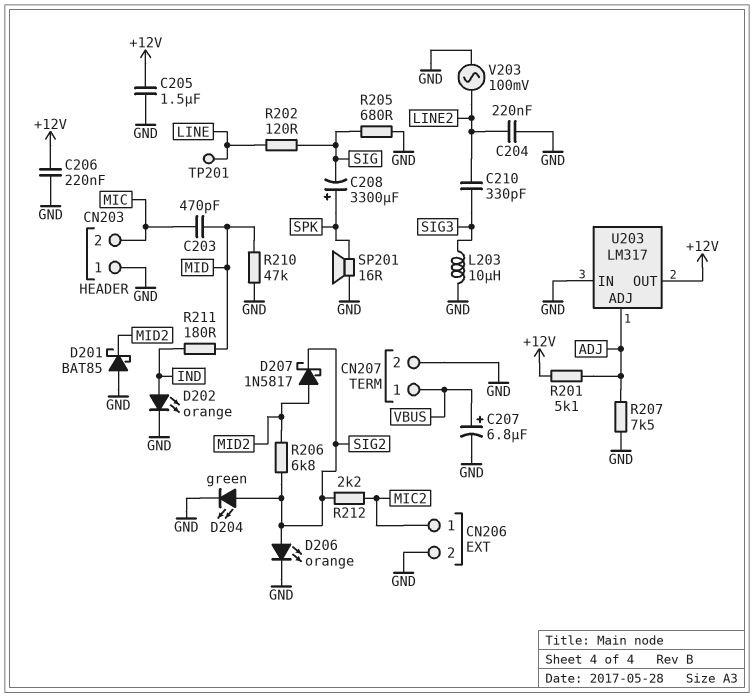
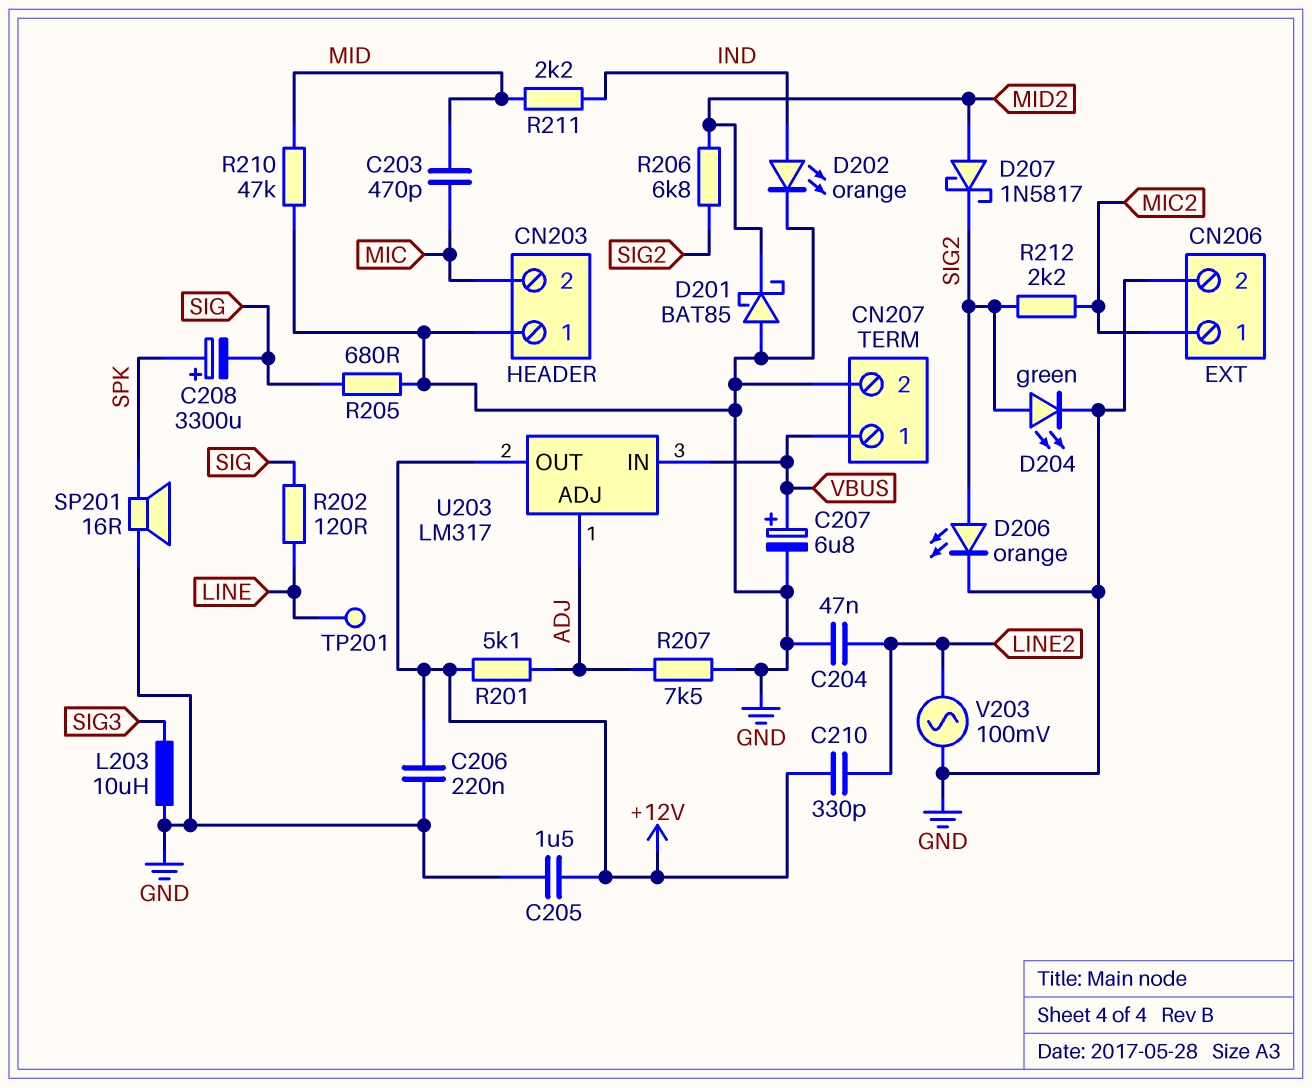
C204: 220nF (GND, LINE2) -> 47nF (GND, LINE2)
C210: 330pF (LINE2, SIG3) -> 330pF (+12V, LINE2)
R211: 180 (IND, MID) -> 2.2k (IND, MID)
U203 pin IN: GND -> VBUS

